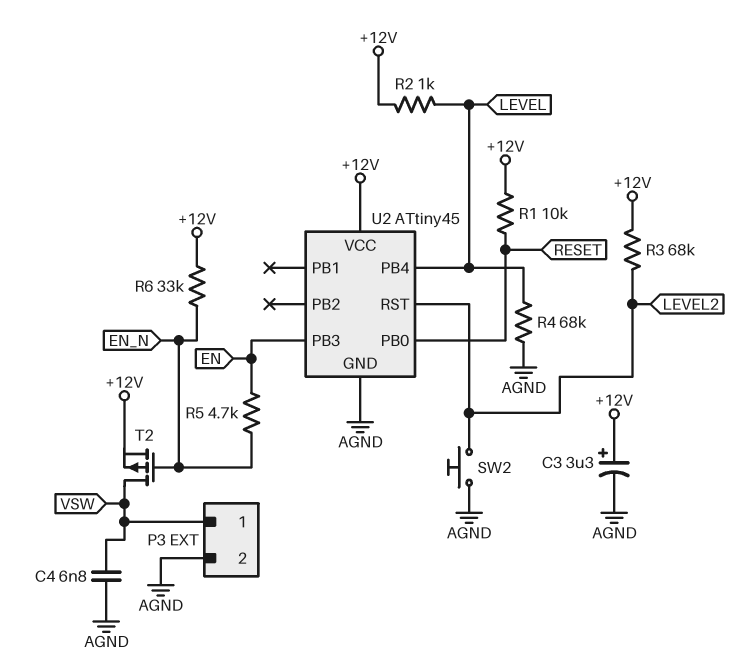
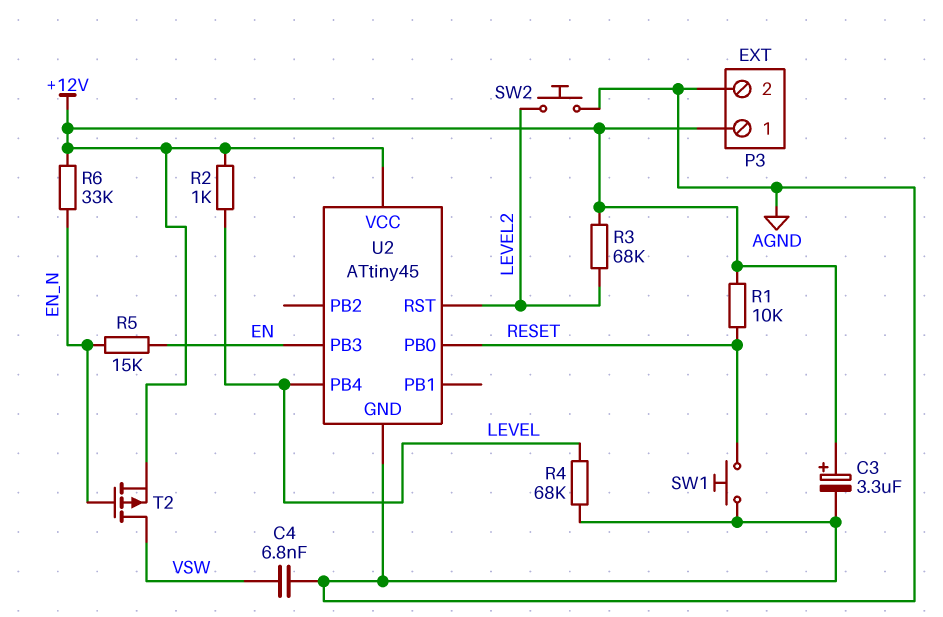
P3 pin 1: VSW -> +12V
R5: 4.7k (EN, EN_N) -> 15k (EN, EN_N)
SW1: none -> button (AGND, RESET)

